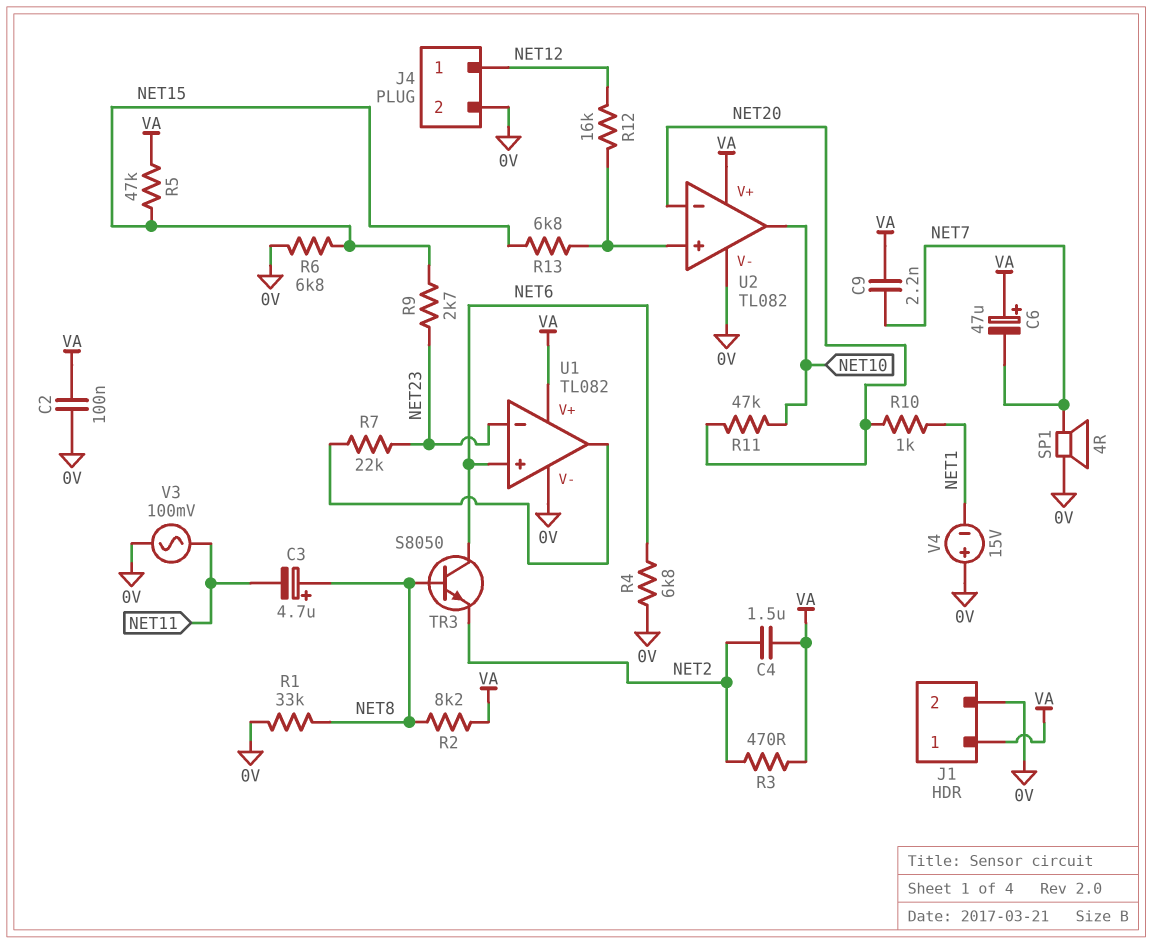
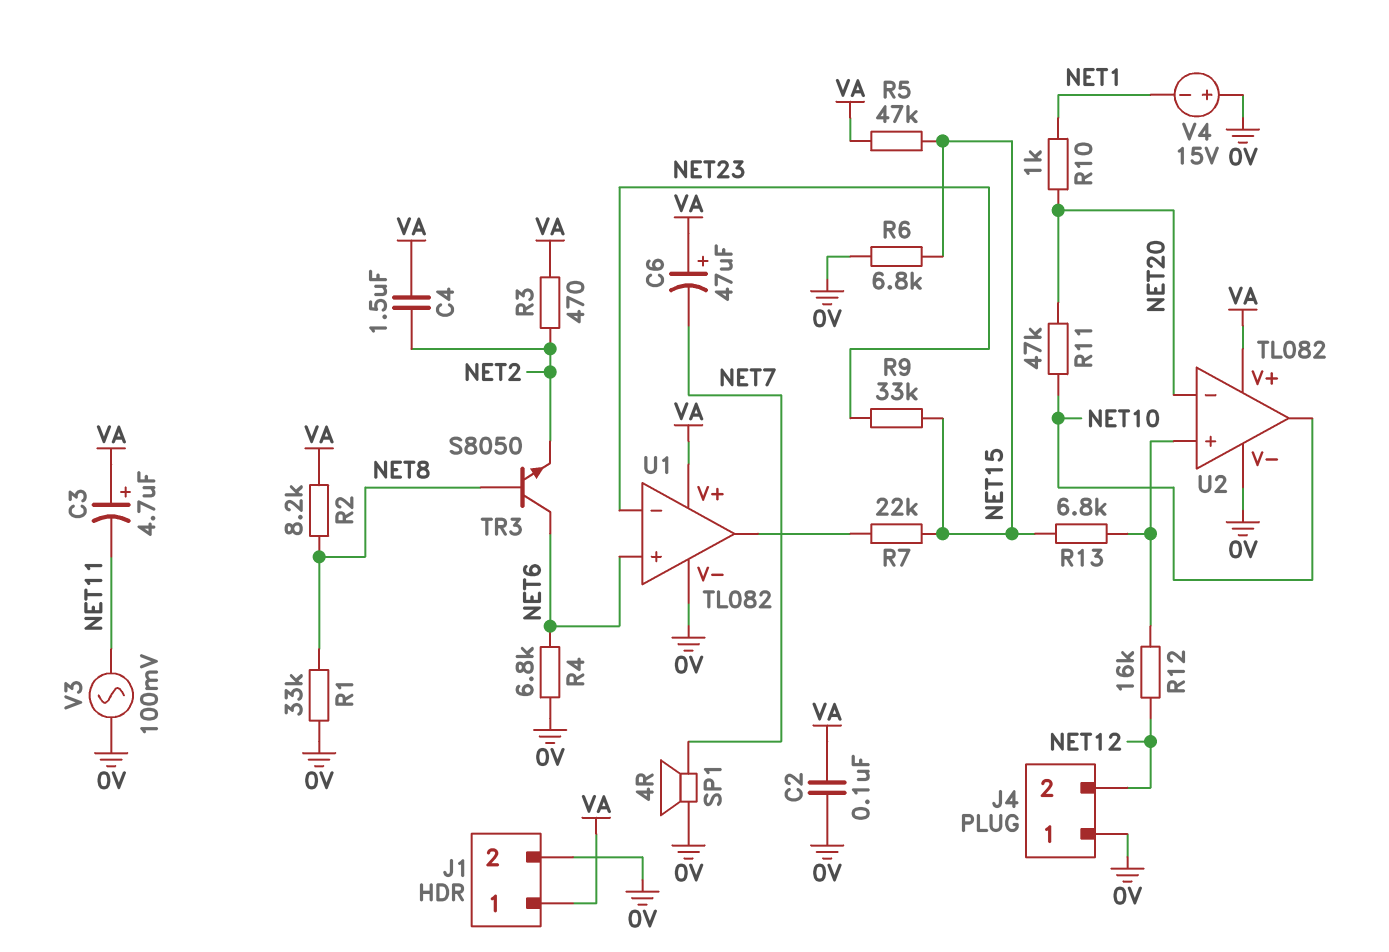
C3: 4.7uF (plus NET8, minus NET11) -> 4.7uF (plus VA, minus NET11)
C9: 2.2nF (NET7, VA) -> none
J4 pin 1: NET12 -> 0V
J4 pin 2: 0V -> NET12
R7: 22k (NET23, U1/out) -> 22k (NET15, U1/out)
R9: 2.7k (NET15, NET23) -> 33k (NET15, NET23)

